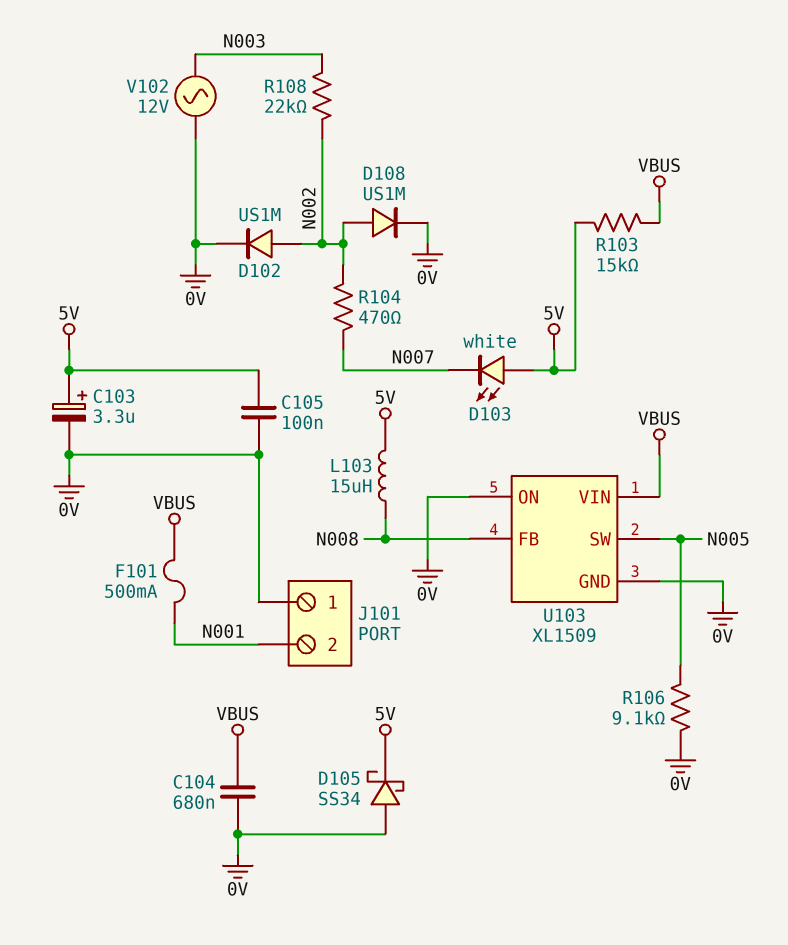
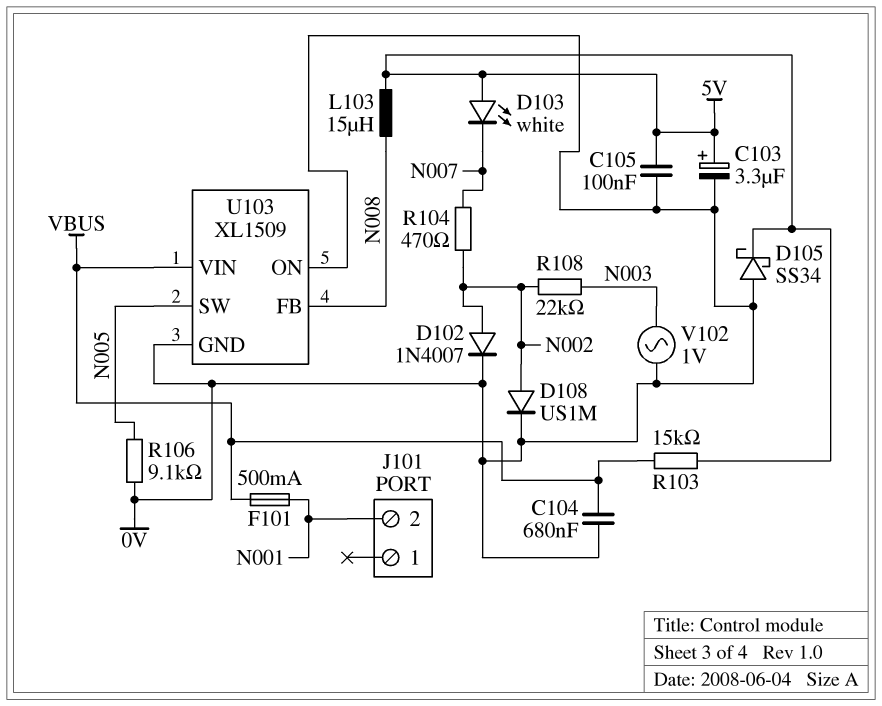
D102: diode US1M (A N002, K 0V) -> diode 1N4007 (A N002, K 0V)
J101 pin 1: 0V -> none
V102: AC 12V (0V, N003) -> AC 1V (0V, N003)

